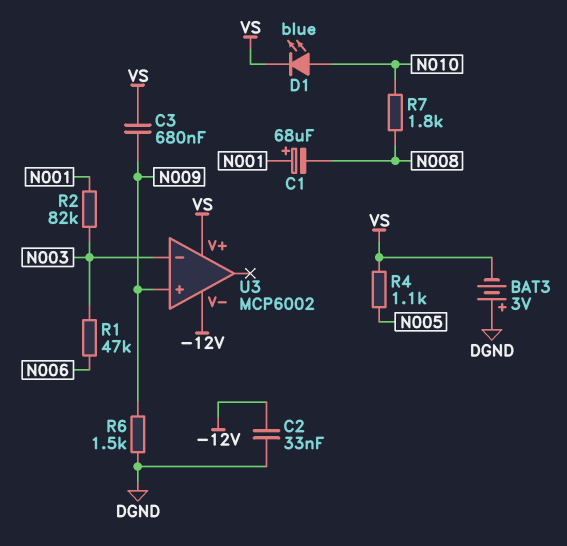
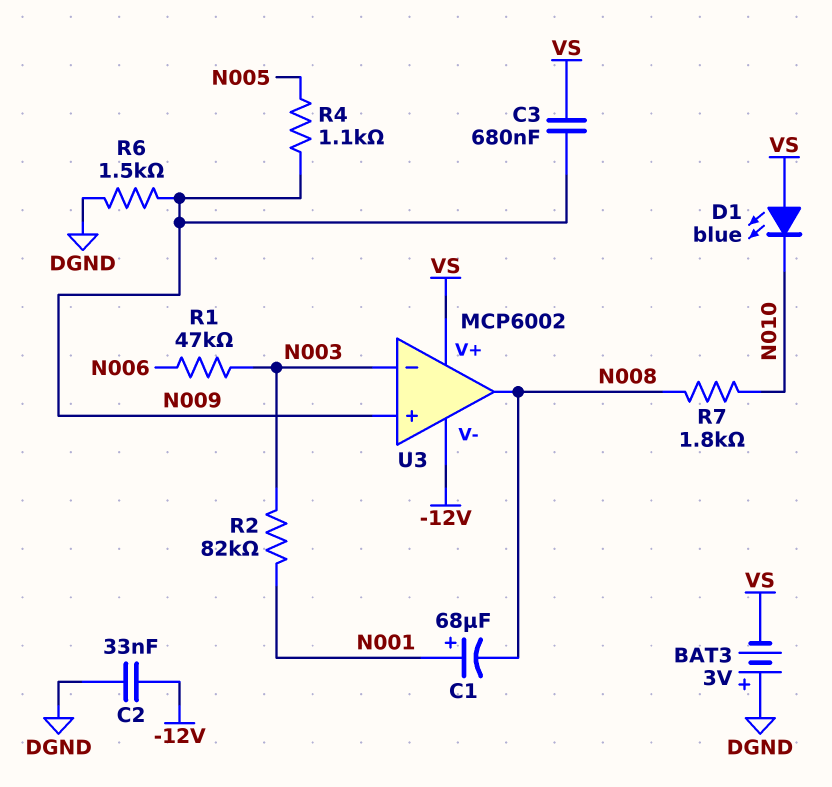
D1: LED blue (A N010, K VS) -> LED blue (A VS, K N010)
R4: 1.1k (N005, VS) -> 1.1k (N005, N009)
U3 pin out: none -> N008

